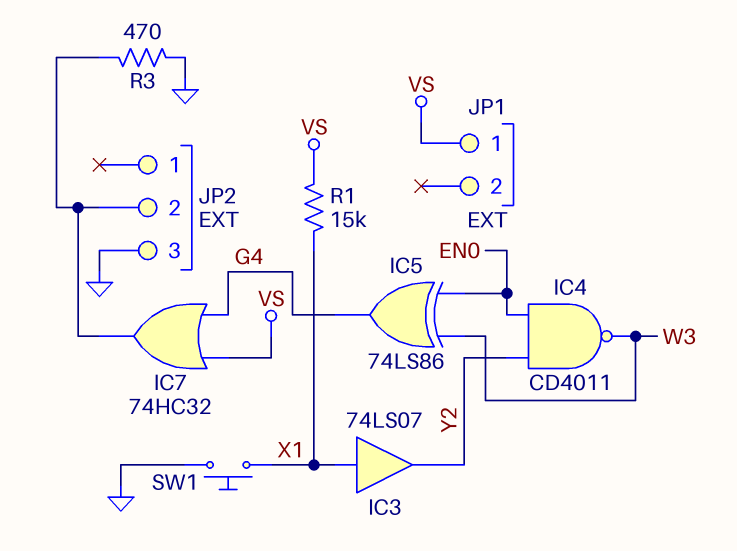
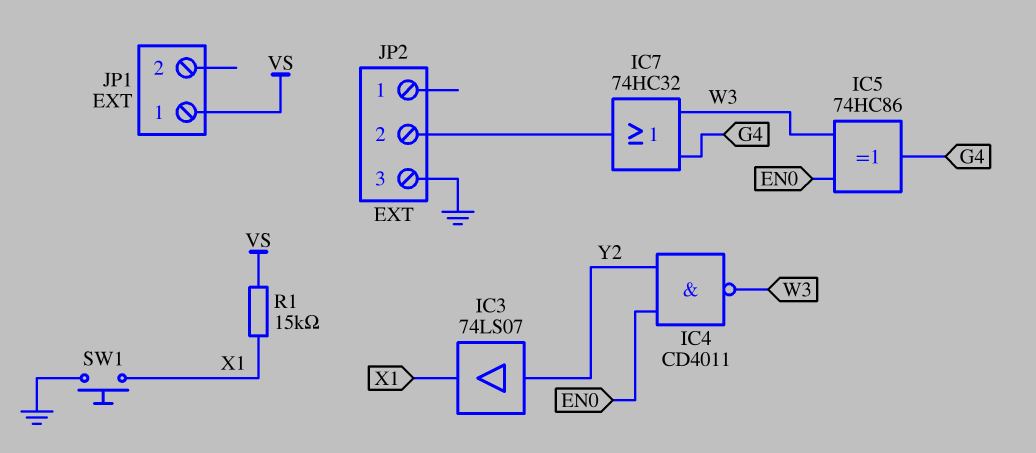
IC3: buffer 74LS07 (in X1, out Y2) -> buffer 74LS07 (in Y2, out X1)
IC5: XOR 74LS86 (in EN0, in W3, out G4) -> XOR 74HC86 (in EN0, in W3, out G4)
IC7: OR 74HC32 (in G4, in VS, out JP2/2) -> OR 74HC32 (in G4, in W3, out JP2/2)
R3: 470 (GND, JP2/2) -> none

